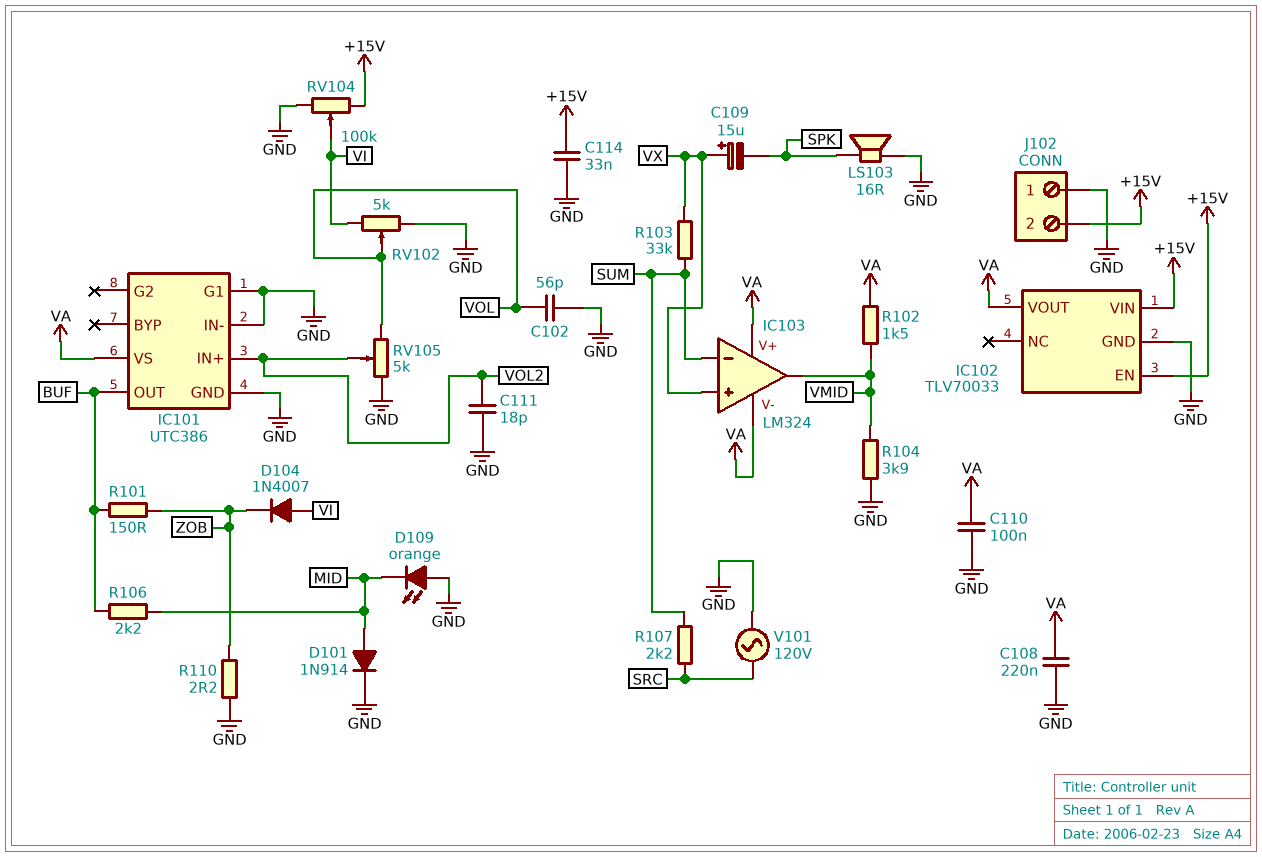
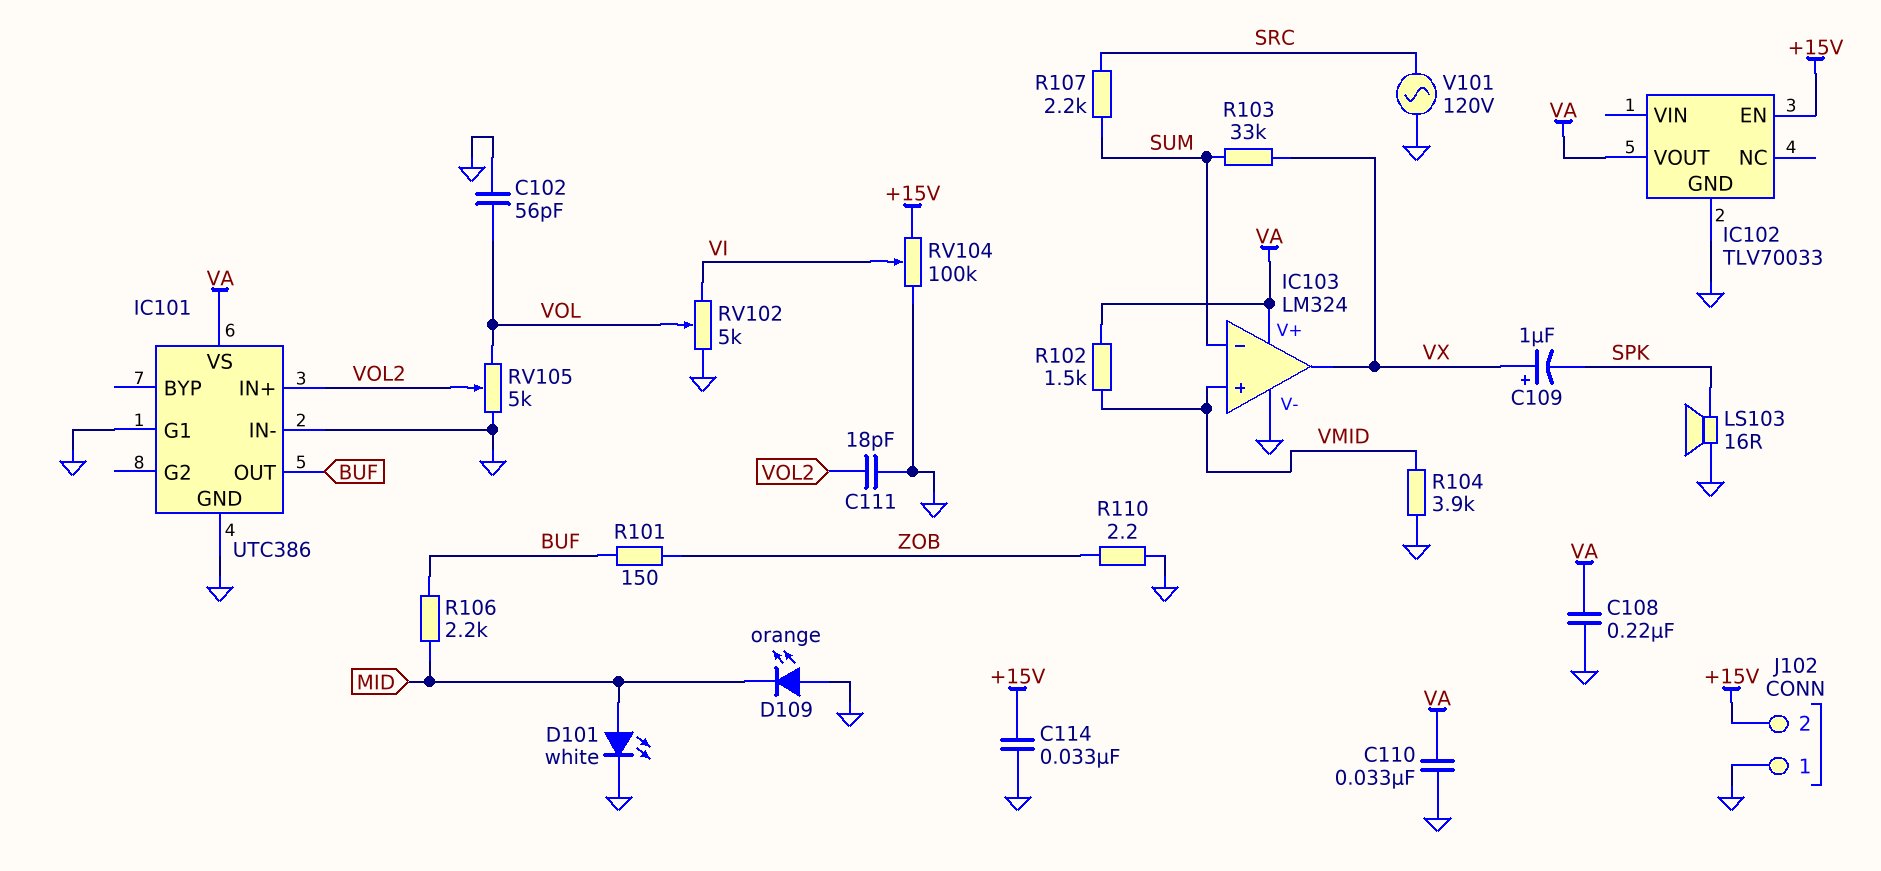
C109: 15uF (plus VX, minus SPK) -> 1uF (plus VX, minus SPK)
C110: 100nF (GND, VA) -> 33nF (GND, VA)
D101: diode 1N914 (A MID, K GND) -> LED white (A MID, K GND)
D104: diode 1N4007 (A VI, K ZOB) -> none
IC102 pin VIN: +15V -> none
IC103 pin V-: VA -> GND
IC103 pin in+: VX -> VMID
IC103 pin out: VMID -> VX

